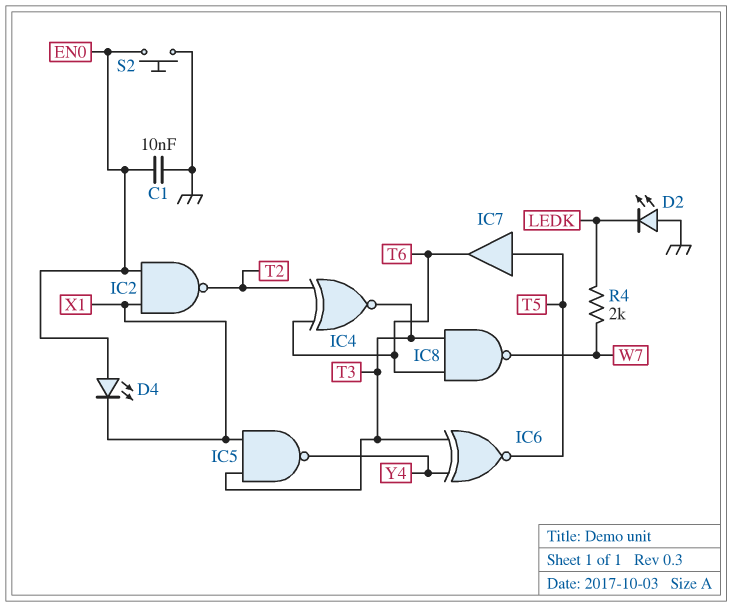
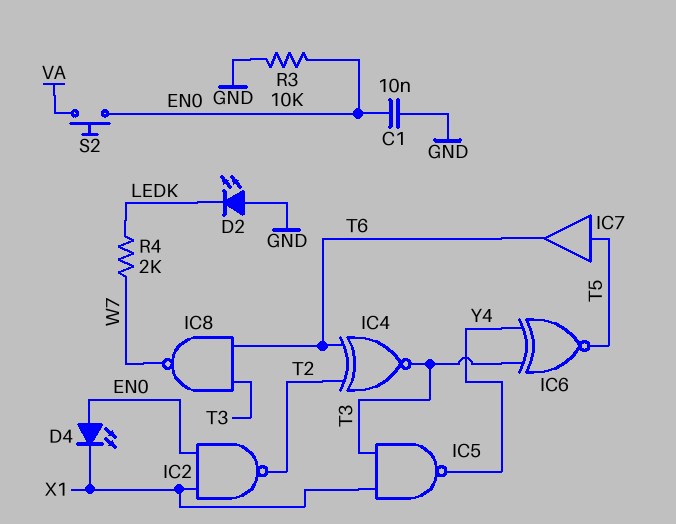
R3: none -> 10k (EN0, GND)
S2: button (EN0, GND) -> button (EN0, VA)

